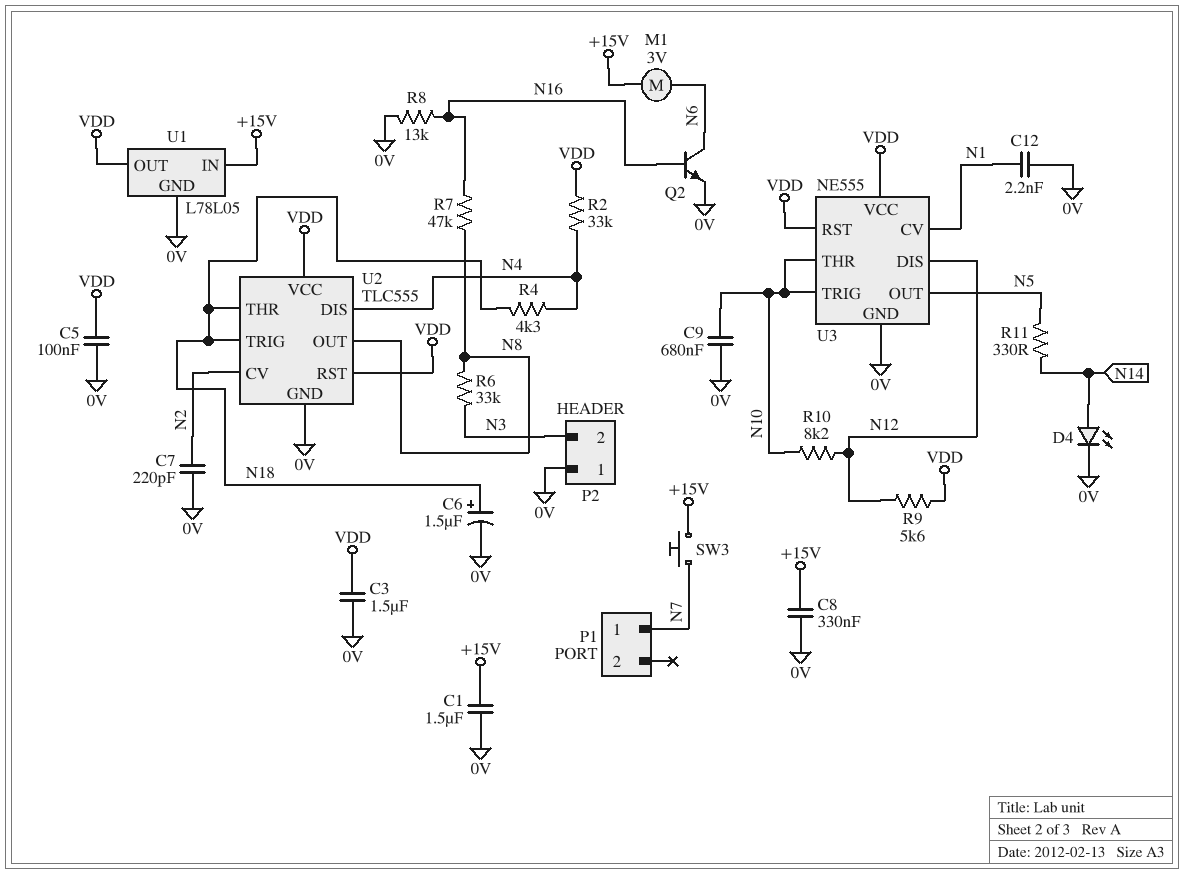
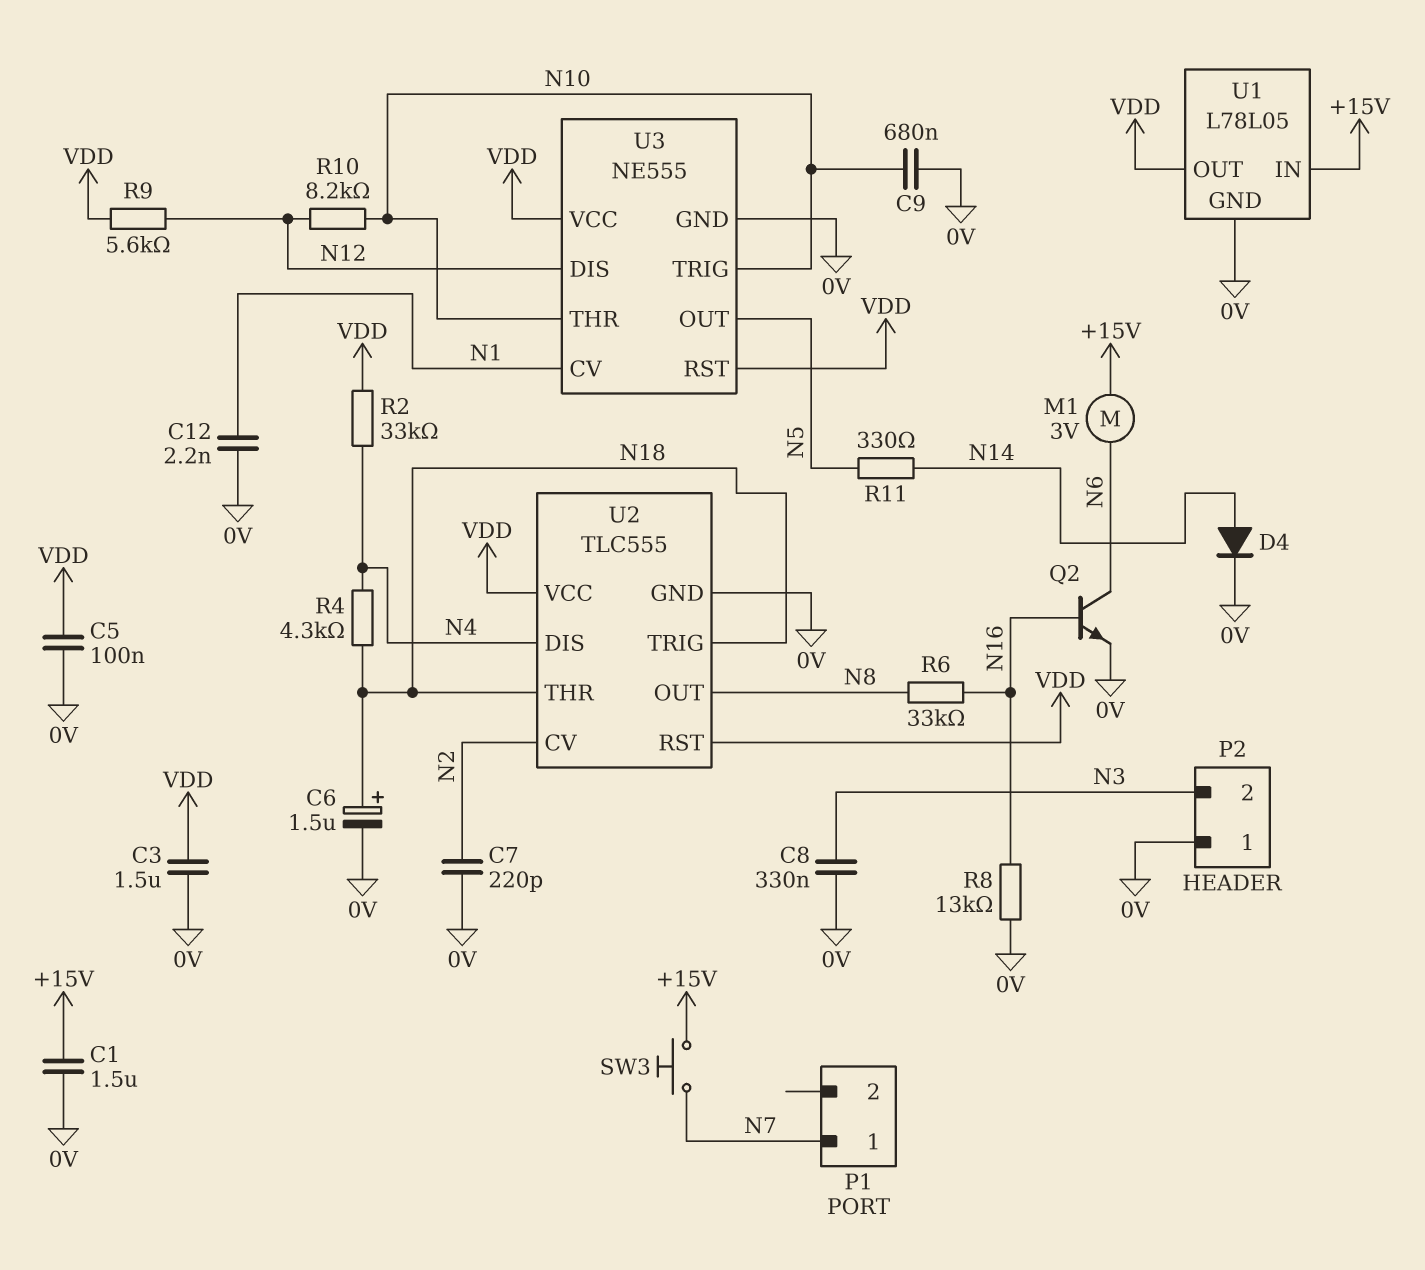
C8: 330nF (+15V, 0V) -> 330nF (0V, N3)
D4: LED (A N14, K 0V) -> diode (A N14, K 0V)
R6: 33k (N3, N8) -> 33k (N8, N16)
R7: 47k (N8, N16) -> none

